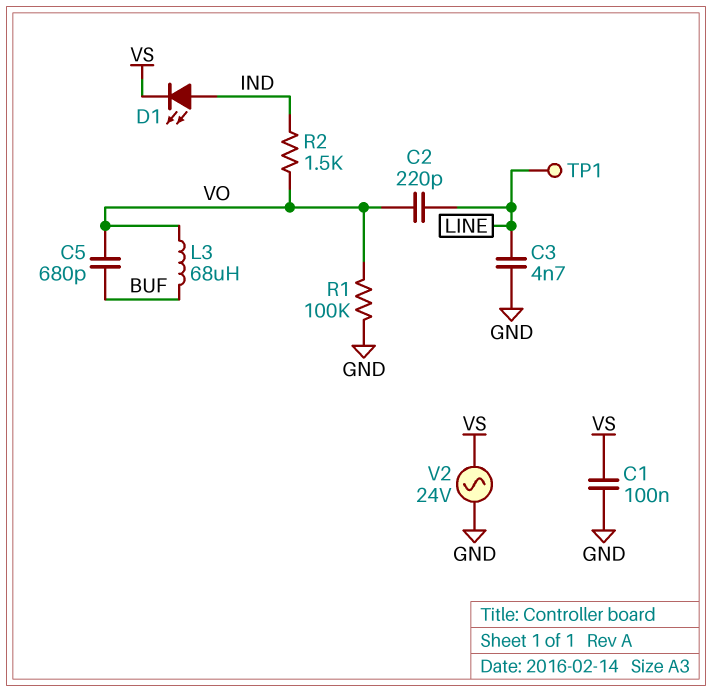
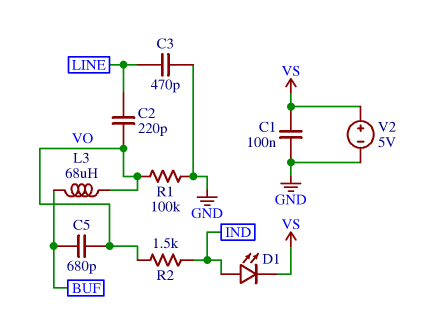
C3: 4.7nF (GND, LINE) -> 470pF (GND, LINE)
TP1: test point (LINE) -> none
V2: AC 24V (GND, VS) -> 5V (plus VS, minus GND)

